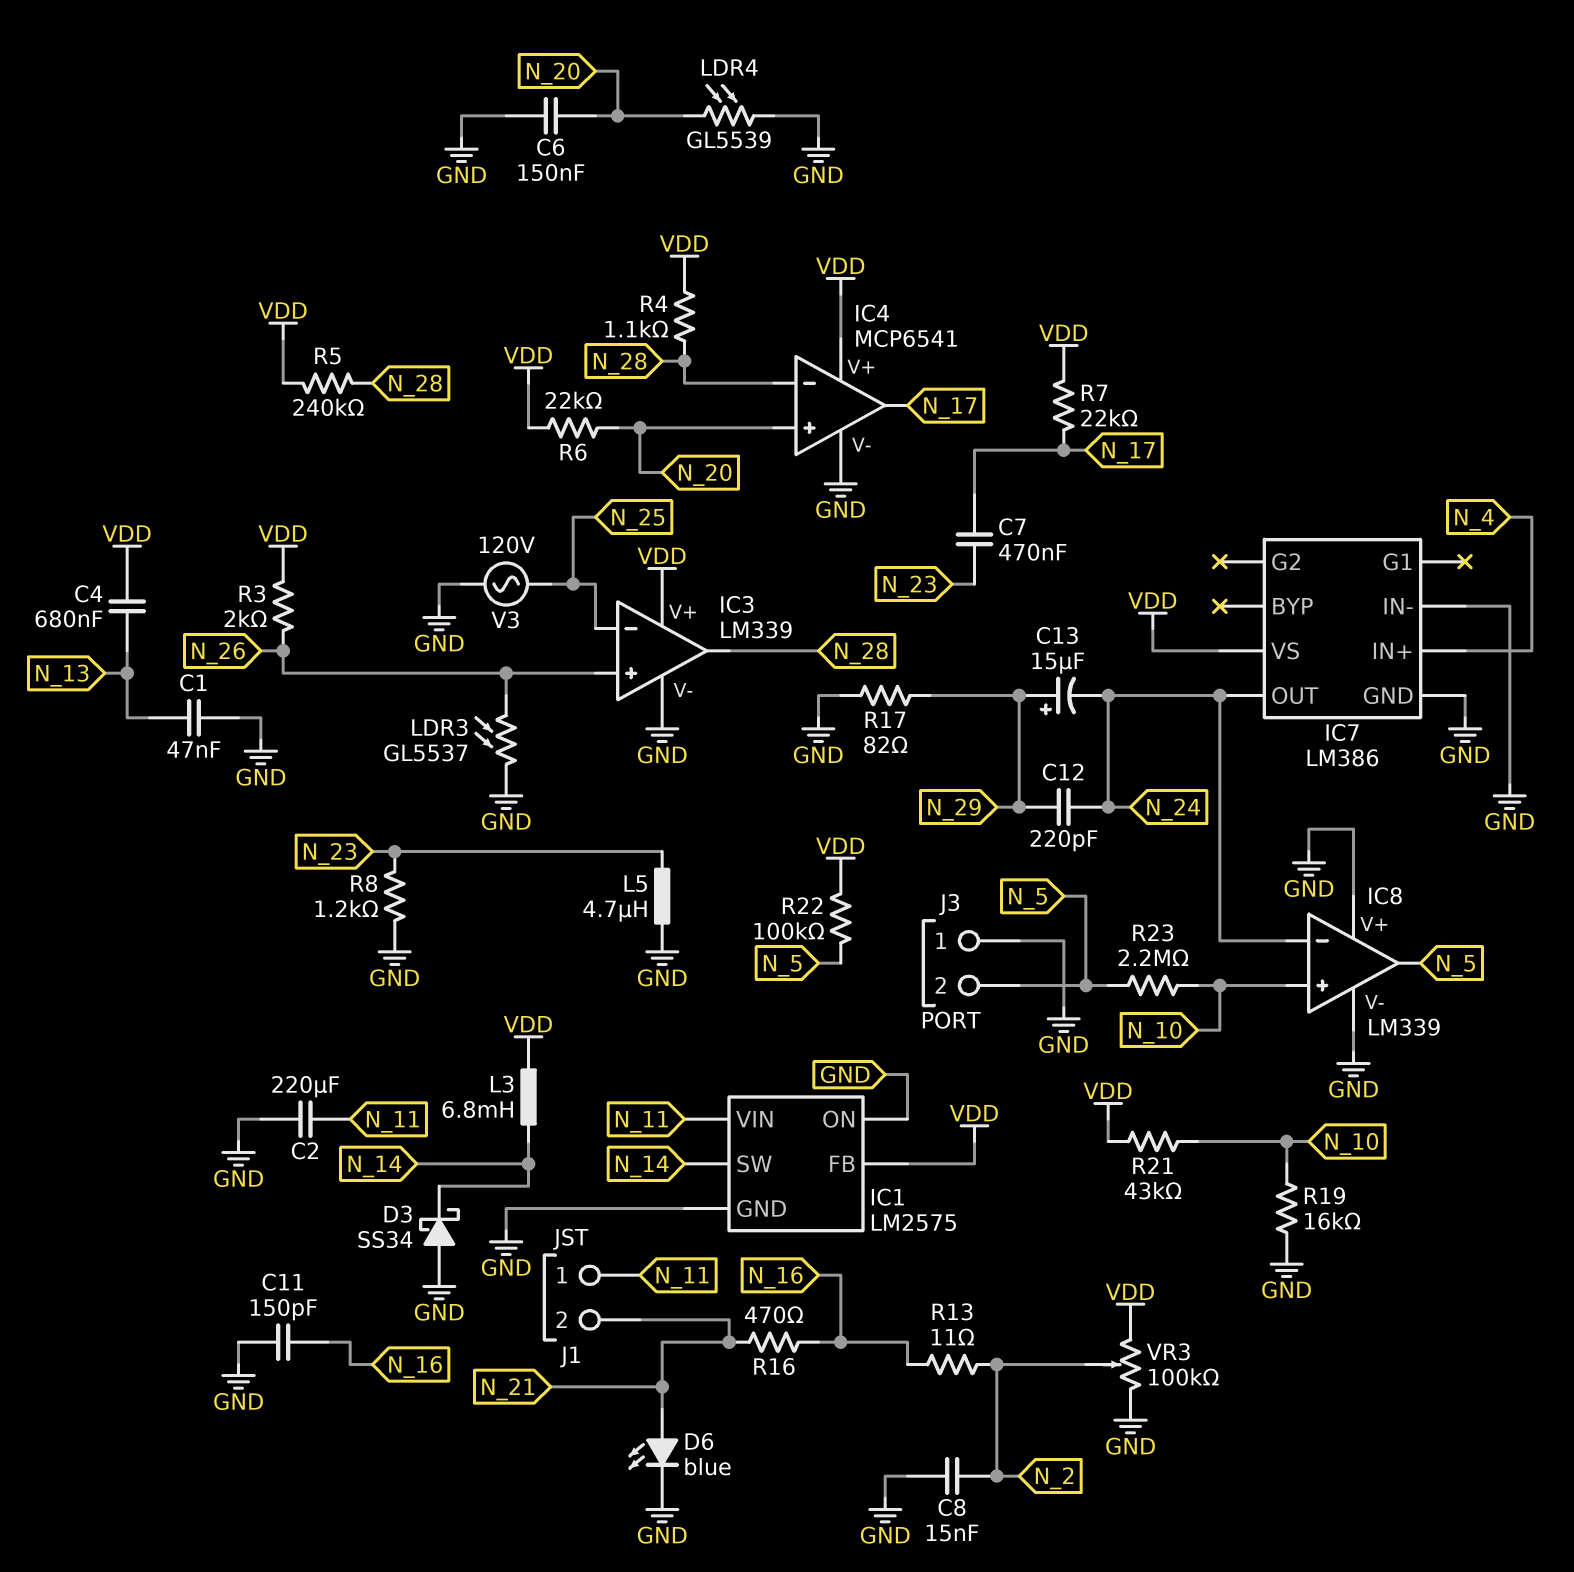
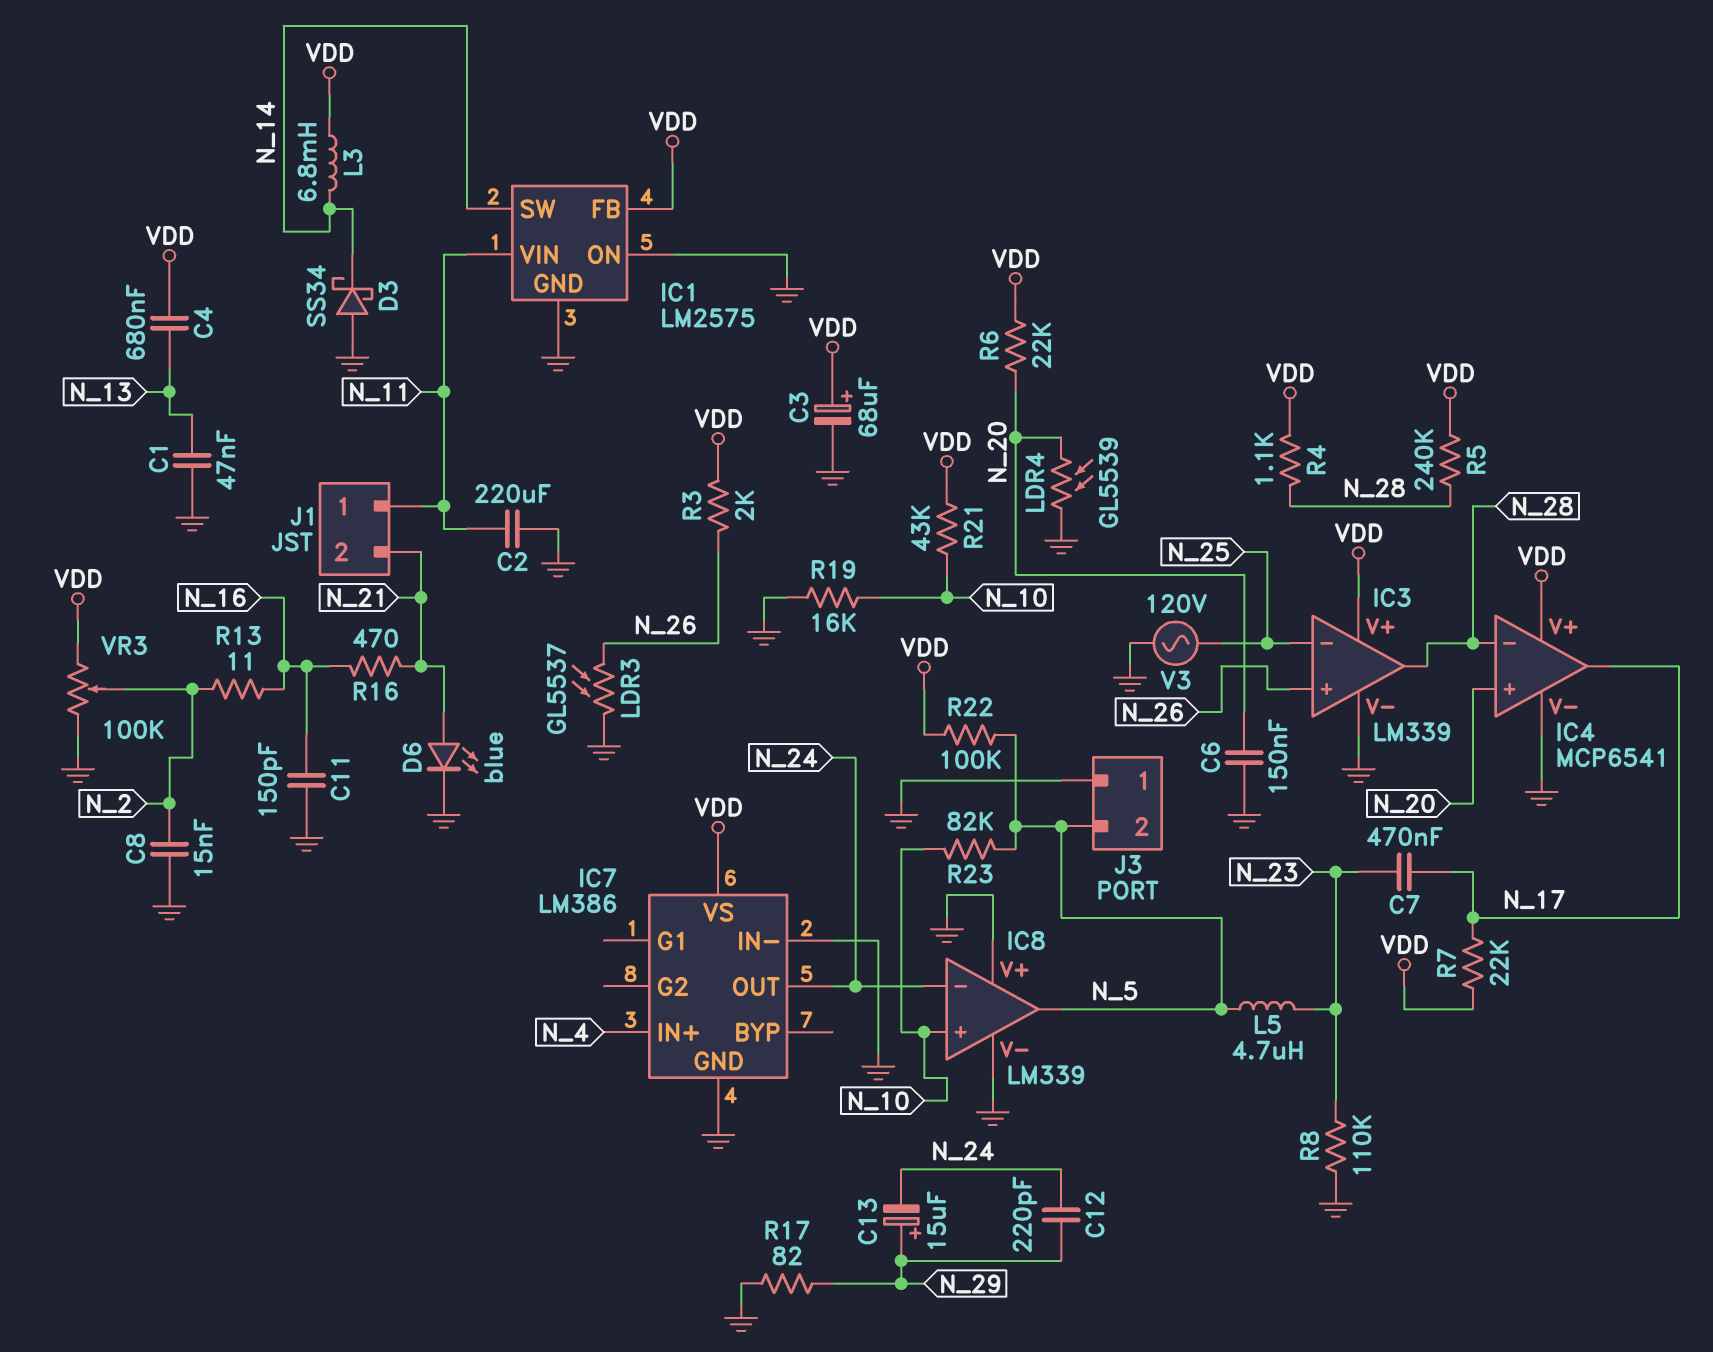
C3: none -> 68uF (plus VDD, minus GND)
L5: 4.7uH (GND, N_23) -> 4.7uH (N_5, N_23)
R8: 1.2k (GND, N_23) -> 110k (GND, N_23)
R23: 2.2M (N_5, N_10) -> 82k (N_5, N_10)

